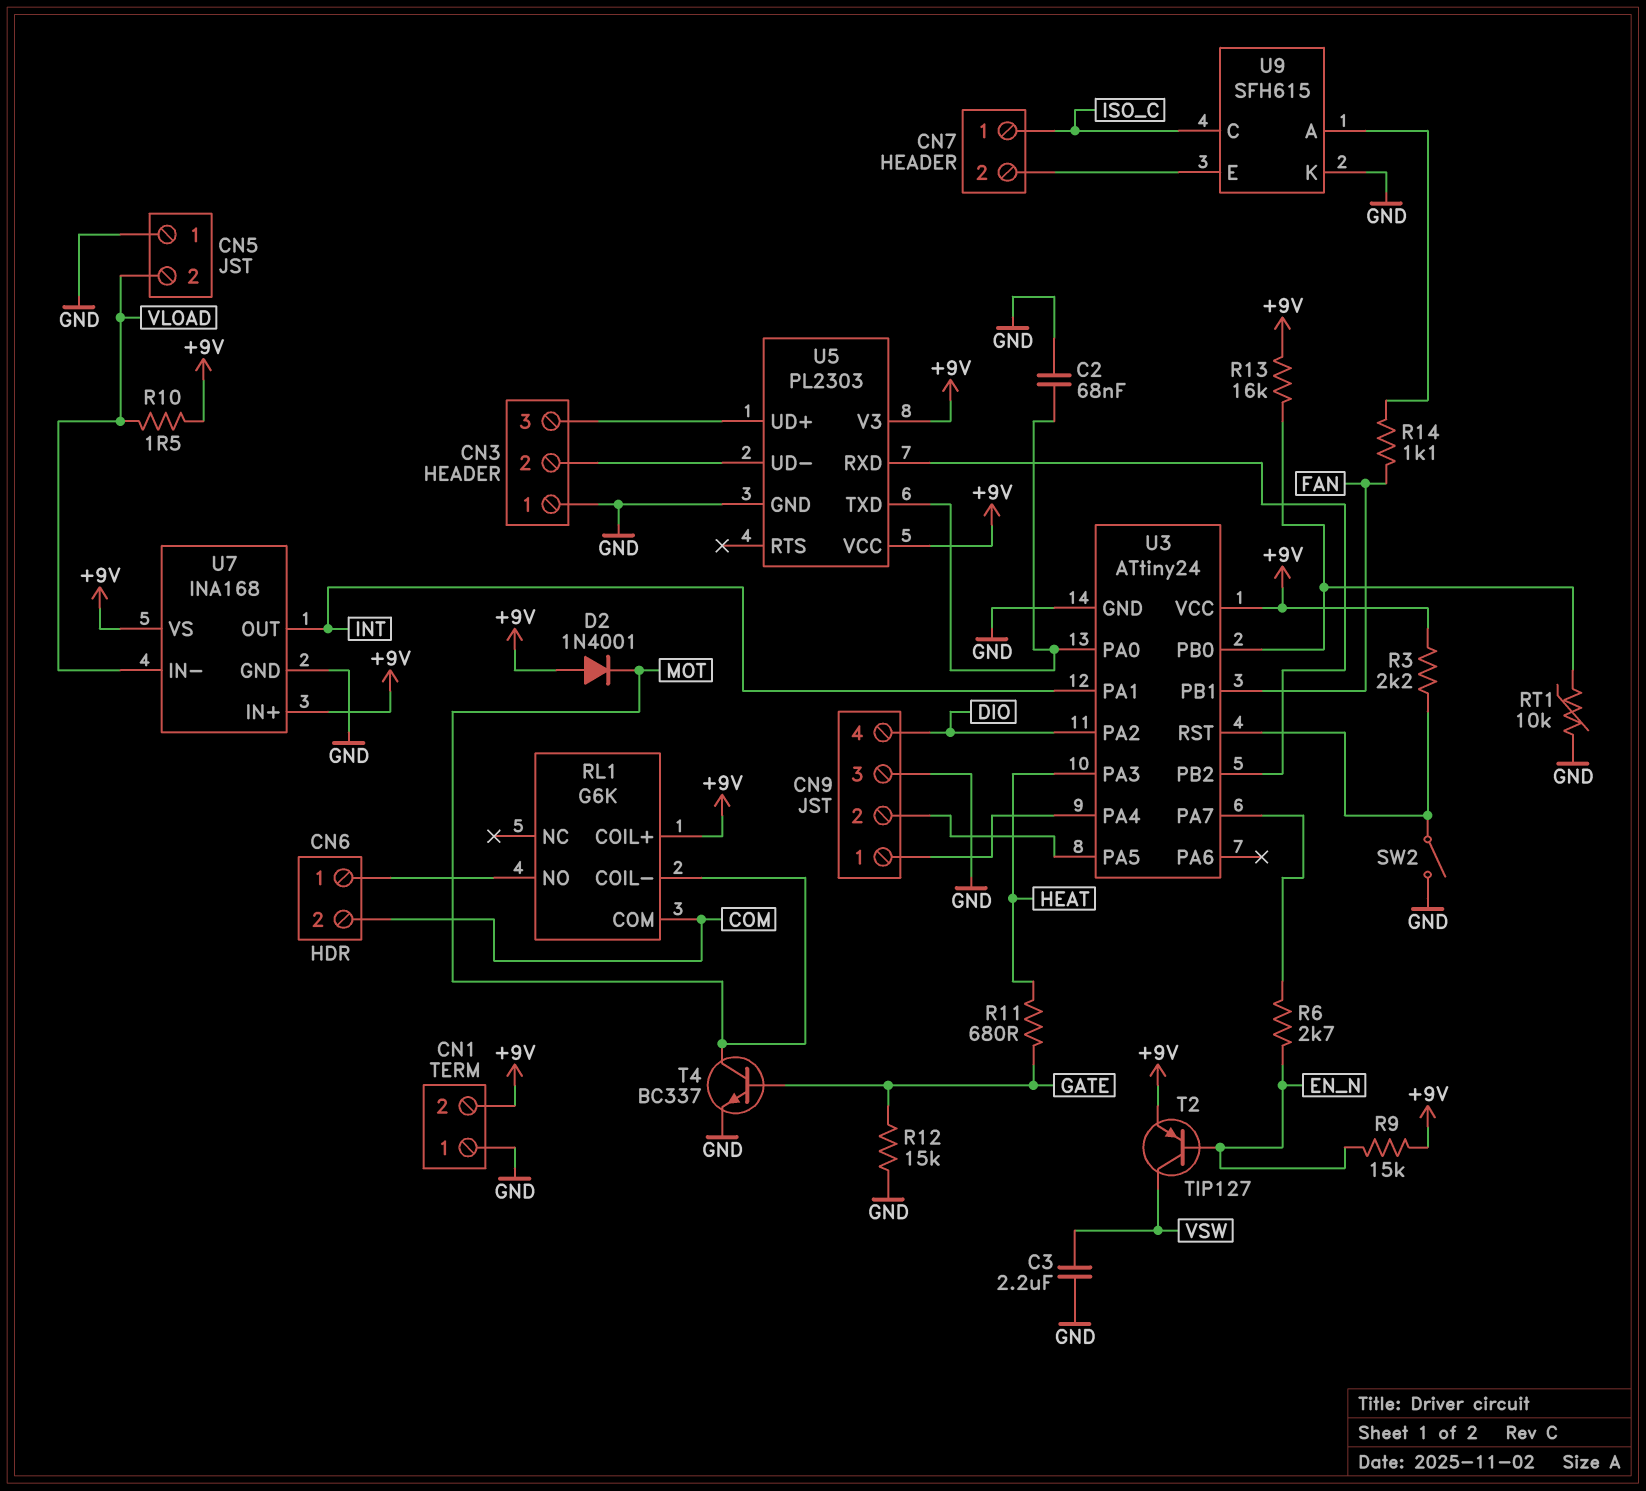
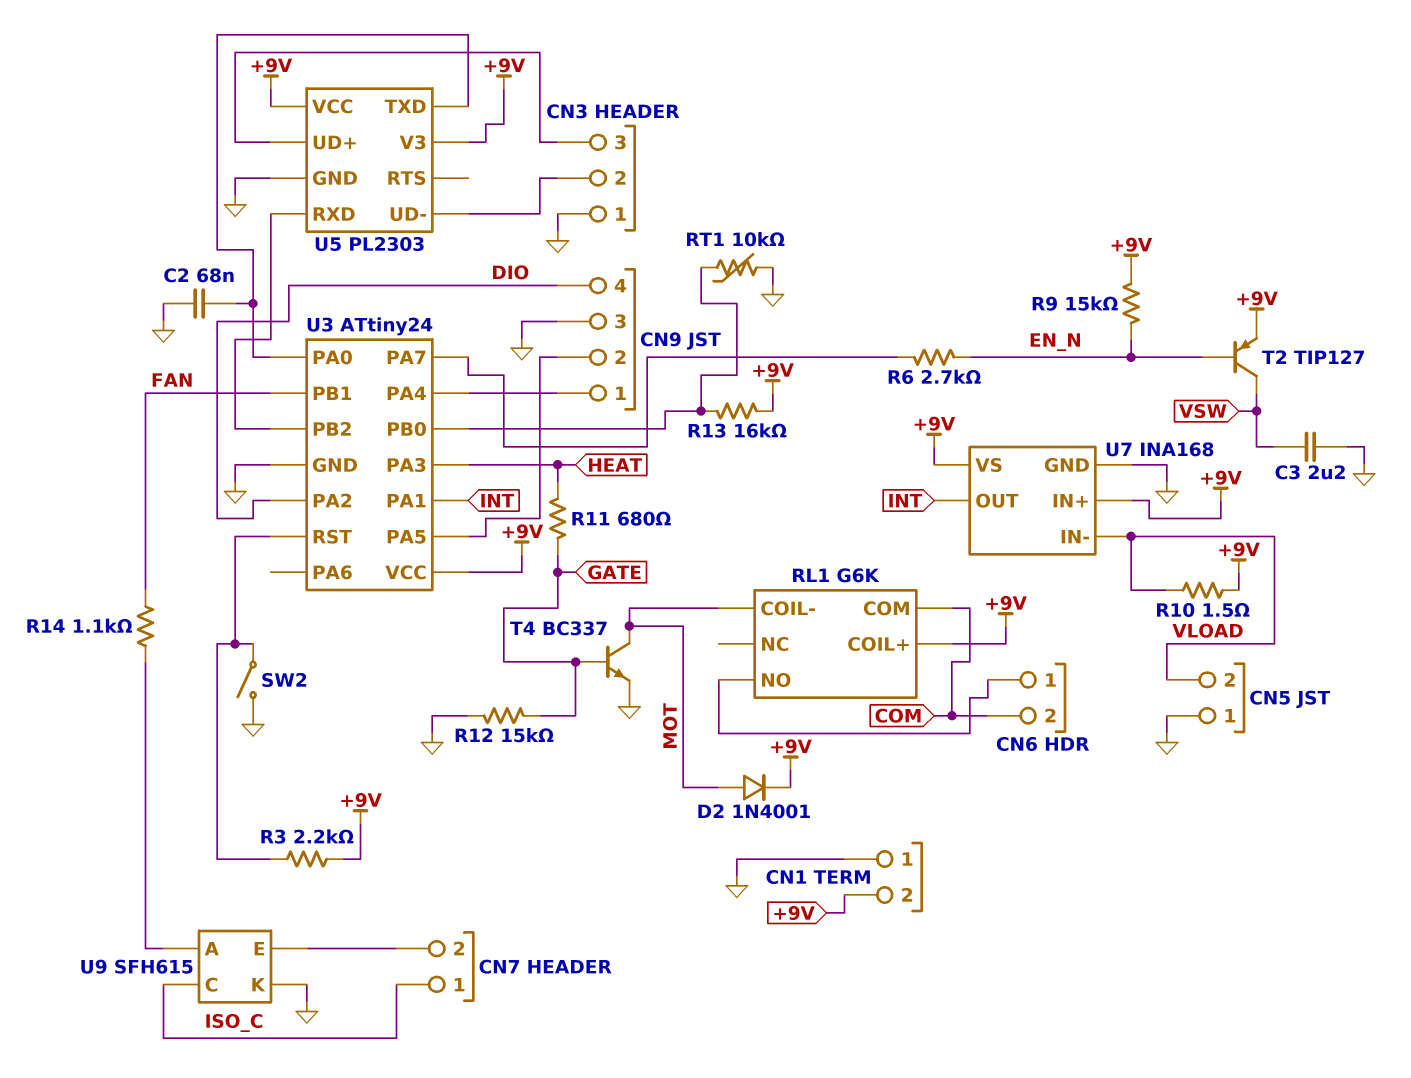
D2: diode 1N4001 (A +9V, K MOT) -> diode 1N4001 (A MOT, K +9V)

